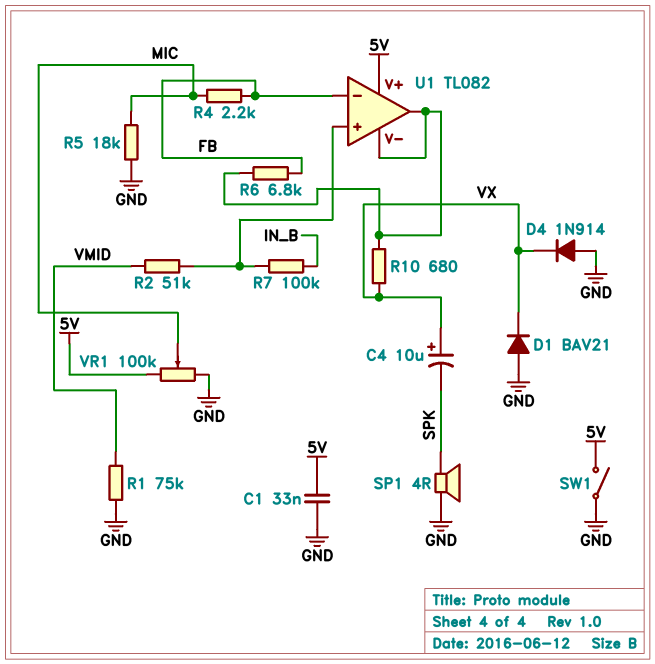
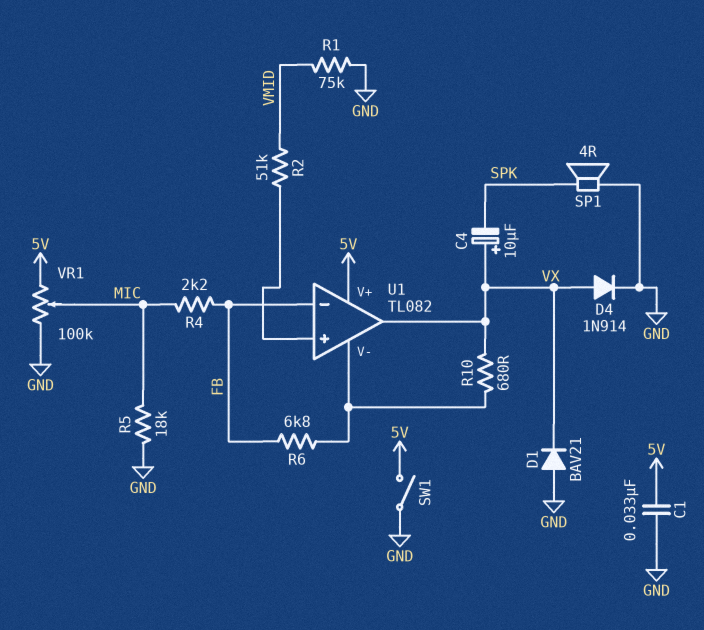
D4: diode 1N914 (A GND, K VX) -> diode 1N914 (A VX, K GND)
R7: 100k (IN_B, U1/in+) -> none
U1 pin out: U1/V- -> VX

